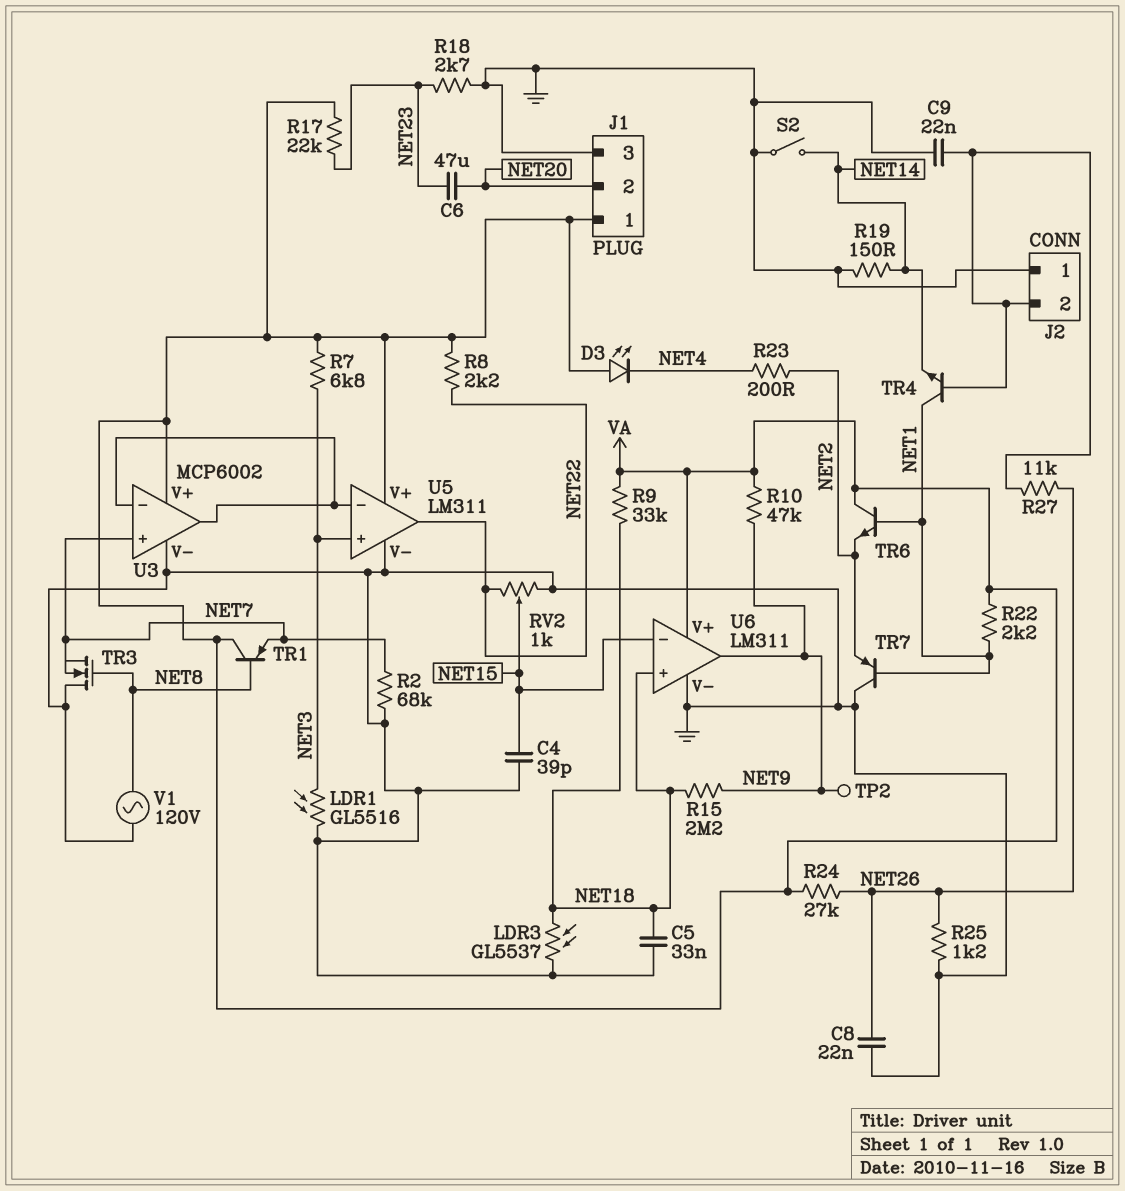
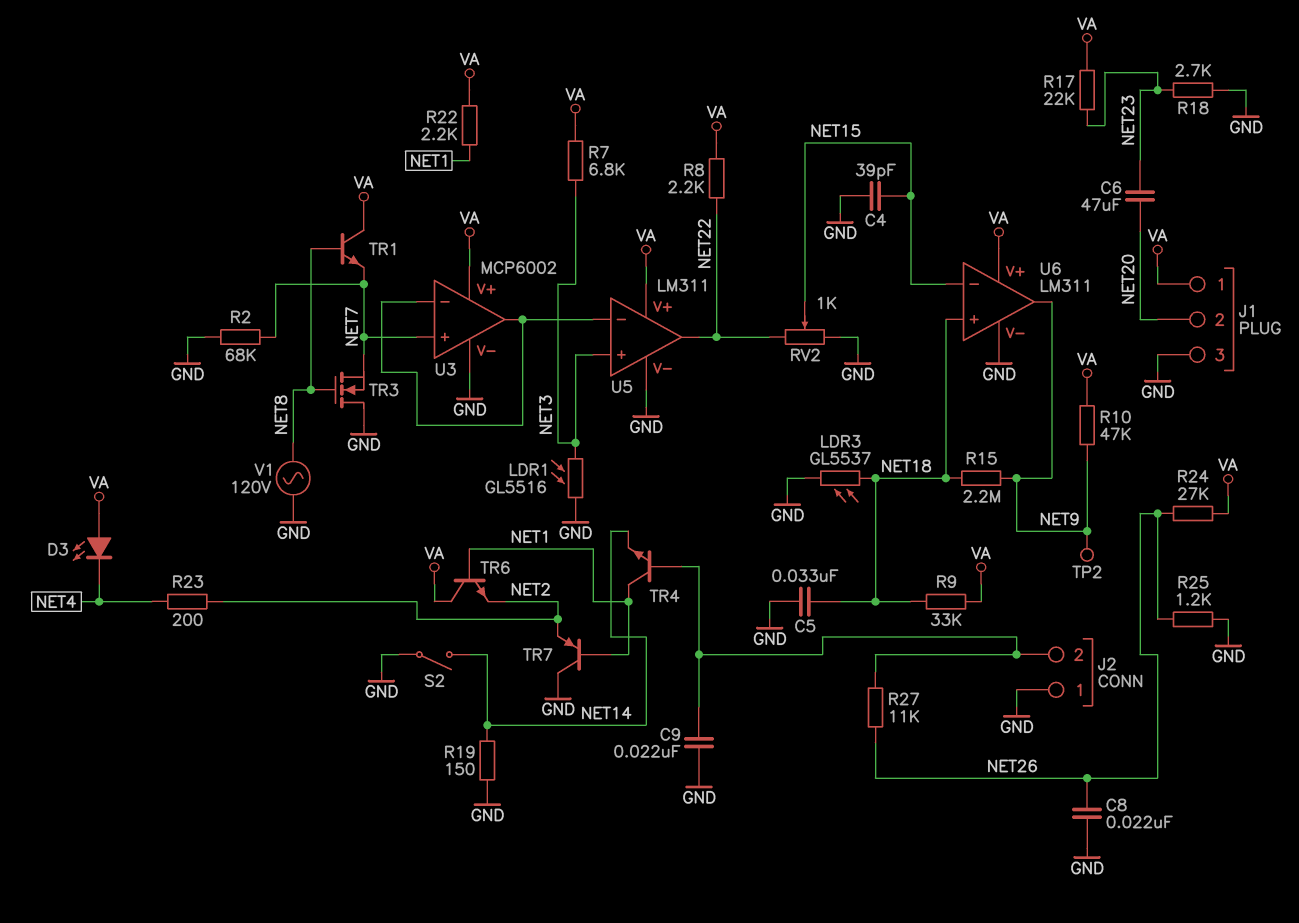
TR1: PNP (B NET8, C VA, E NET7) -> NPN (B NET8, C VA, E NET7)

